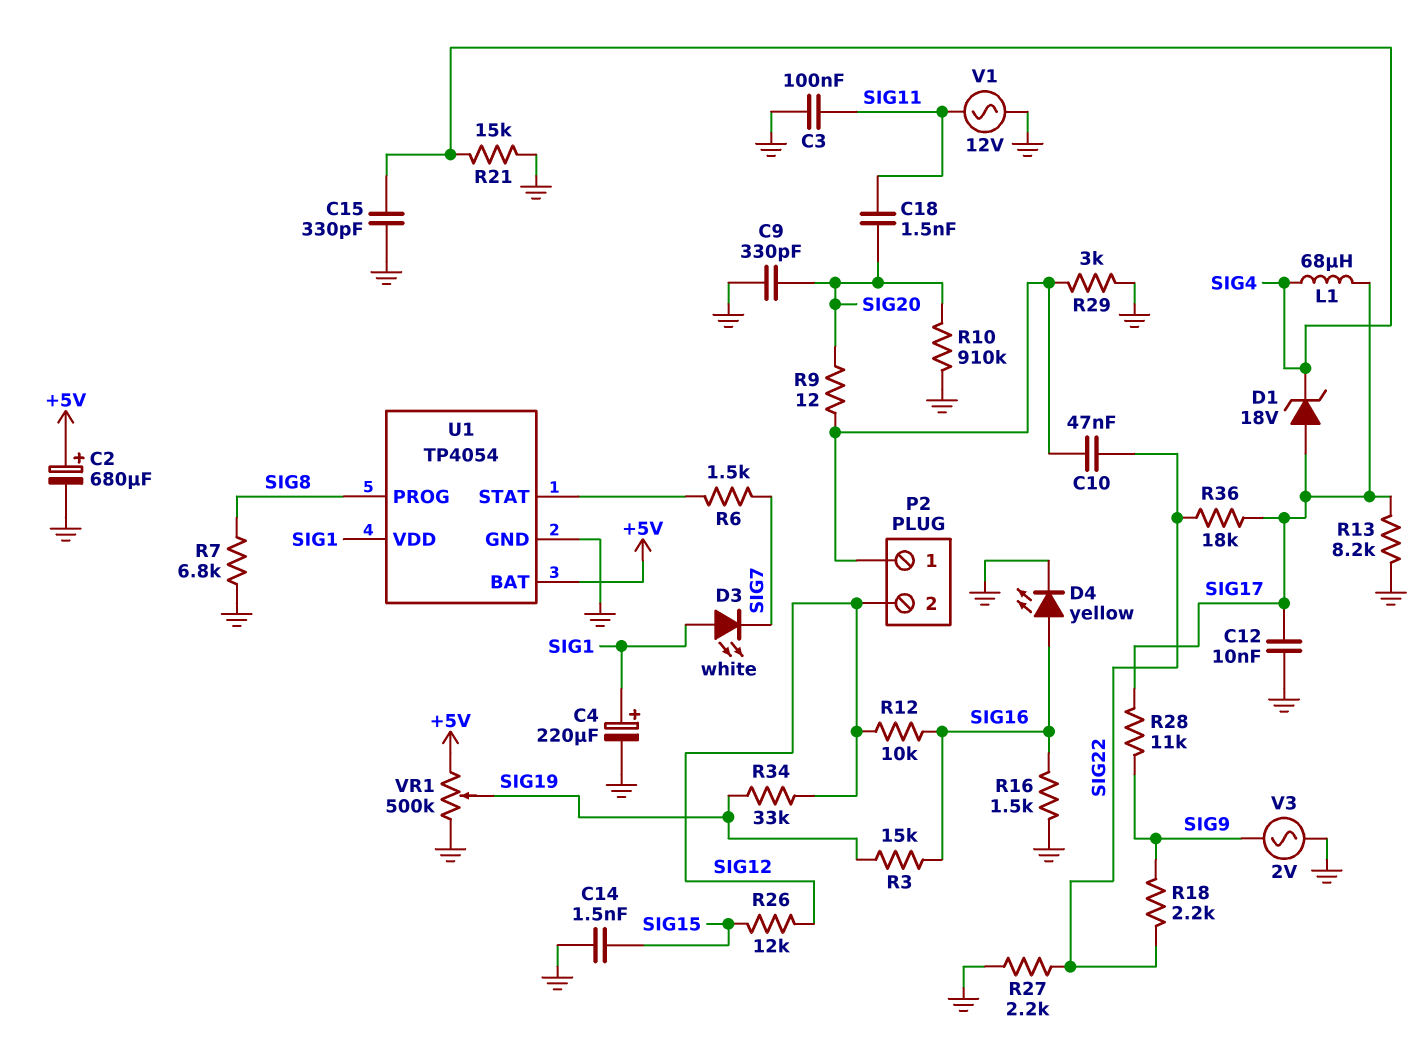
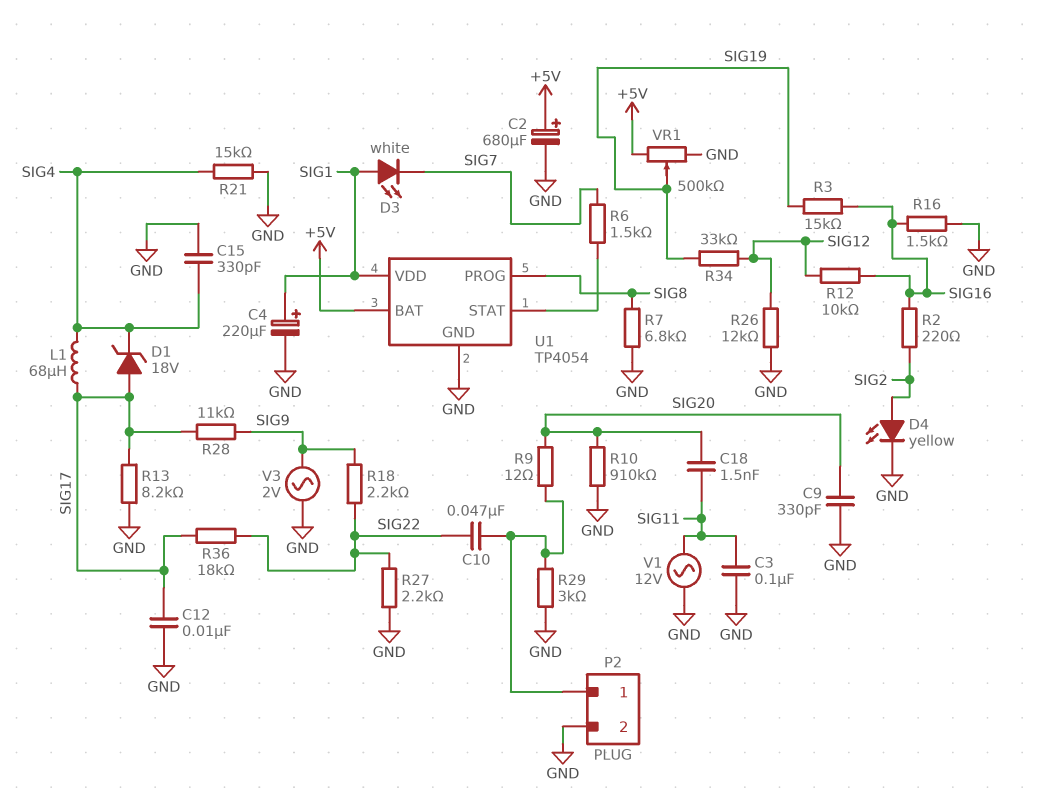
C14: 1.5nF (GND, SIG15) -> none
D4: LED yellow (A SIG16, K GND) -> LED yellow (A SIG2, K GND)
P2 pin 2: SIG12 -> GND
R2: none -> 220 (SIG2, SIG16)
R26: 12k (SIG12, SIG15) -> 12k (GND, SIG12)

